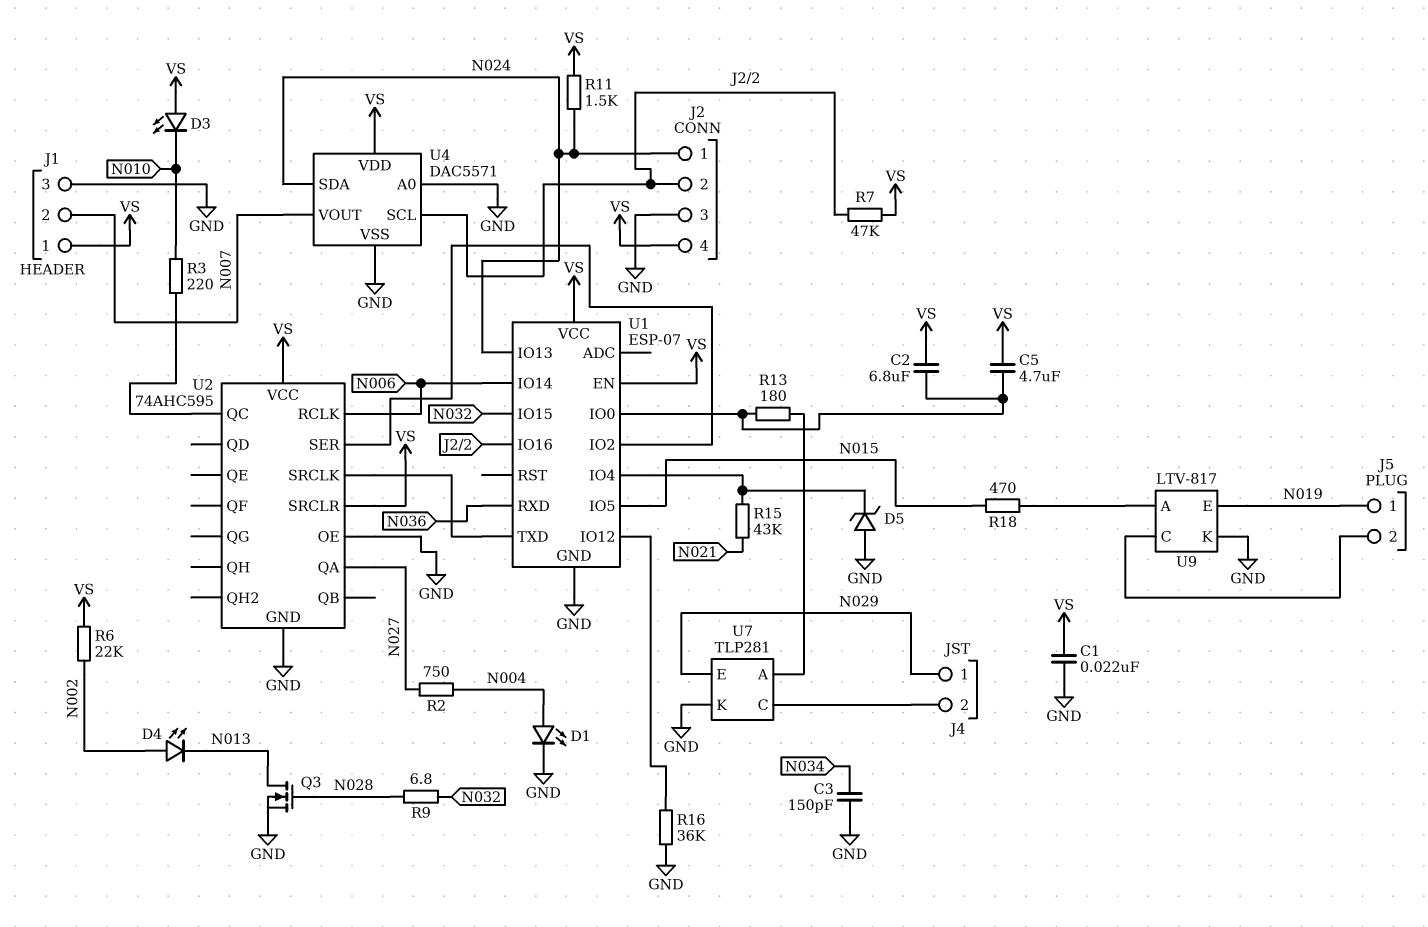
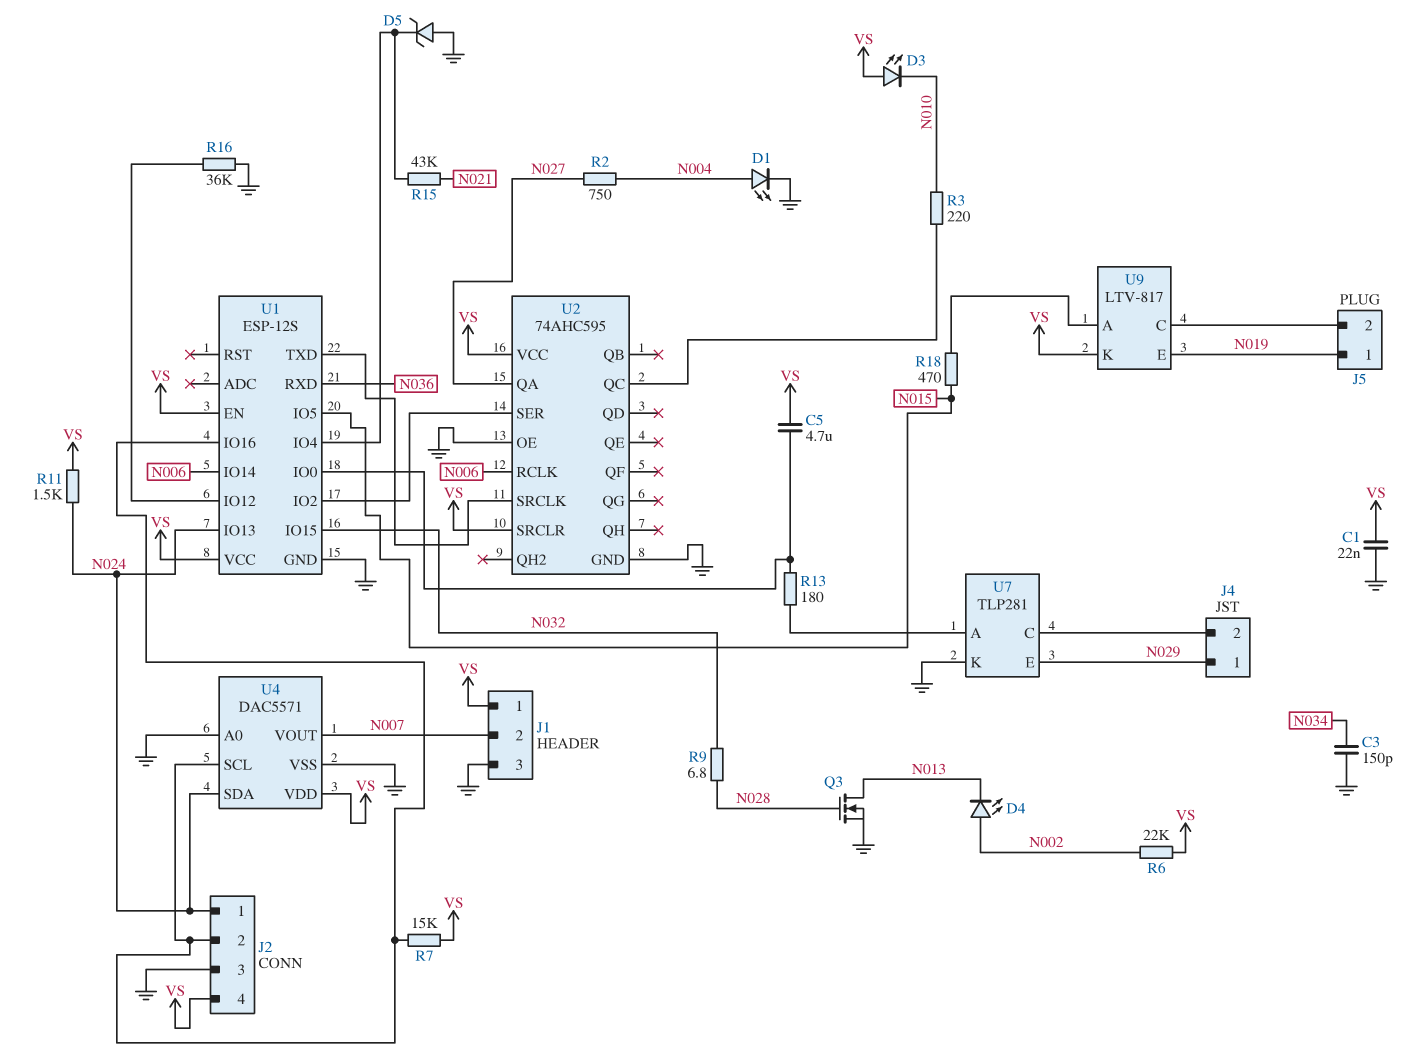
C2: 6.8uF (U1/IO0, VS) -> none
R7: 47k (J2/2, VS) -> 15k (J2/2, VS)
U1: ESP-07 -> ESP-12S
U9 pin K: GND -> VS

